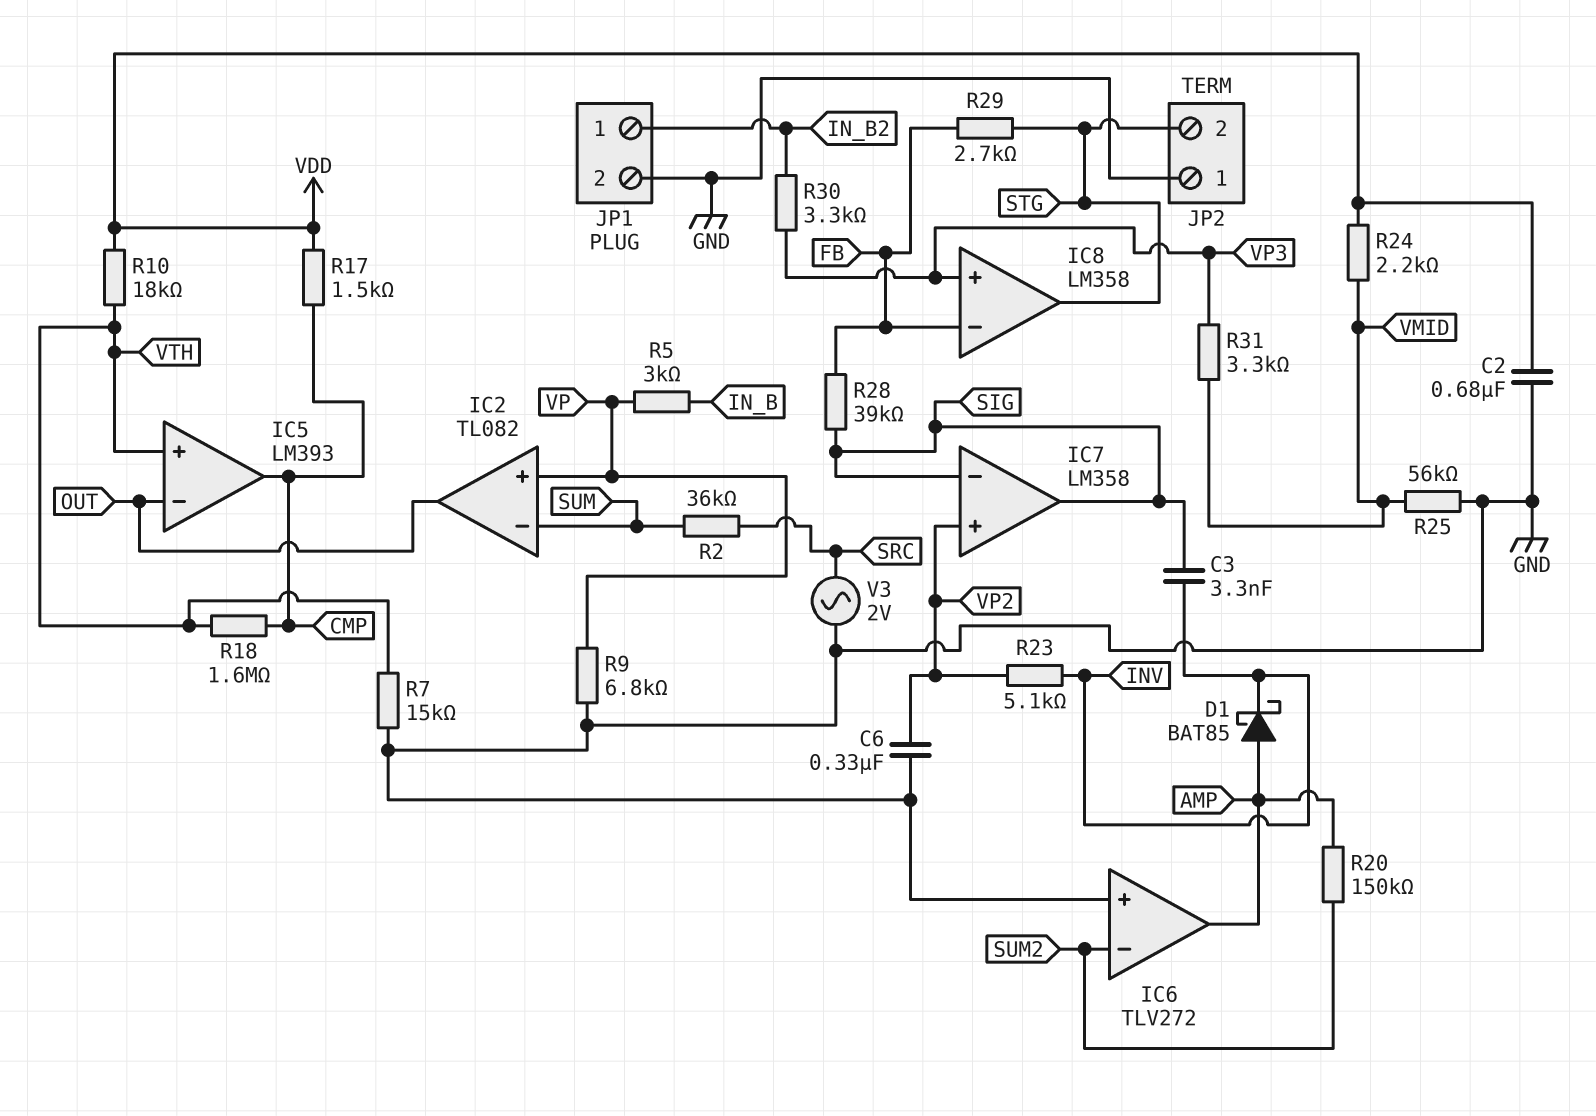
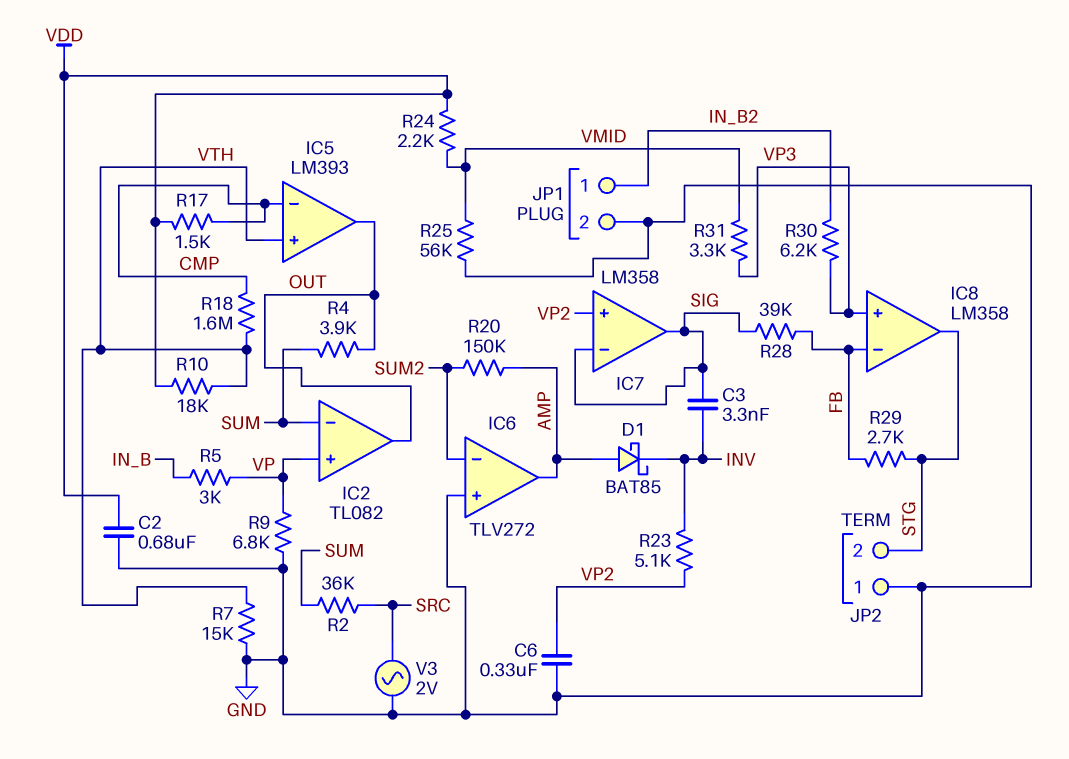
IC5 pin in-: OUT -> CMP
IC5 pin out: CMP -> OUT
R4: none -> 3.9k (OUT, SUM)
R30: 3.3k (IN_B2, VP3) -> 6.2k (IN_B2, VP3)

